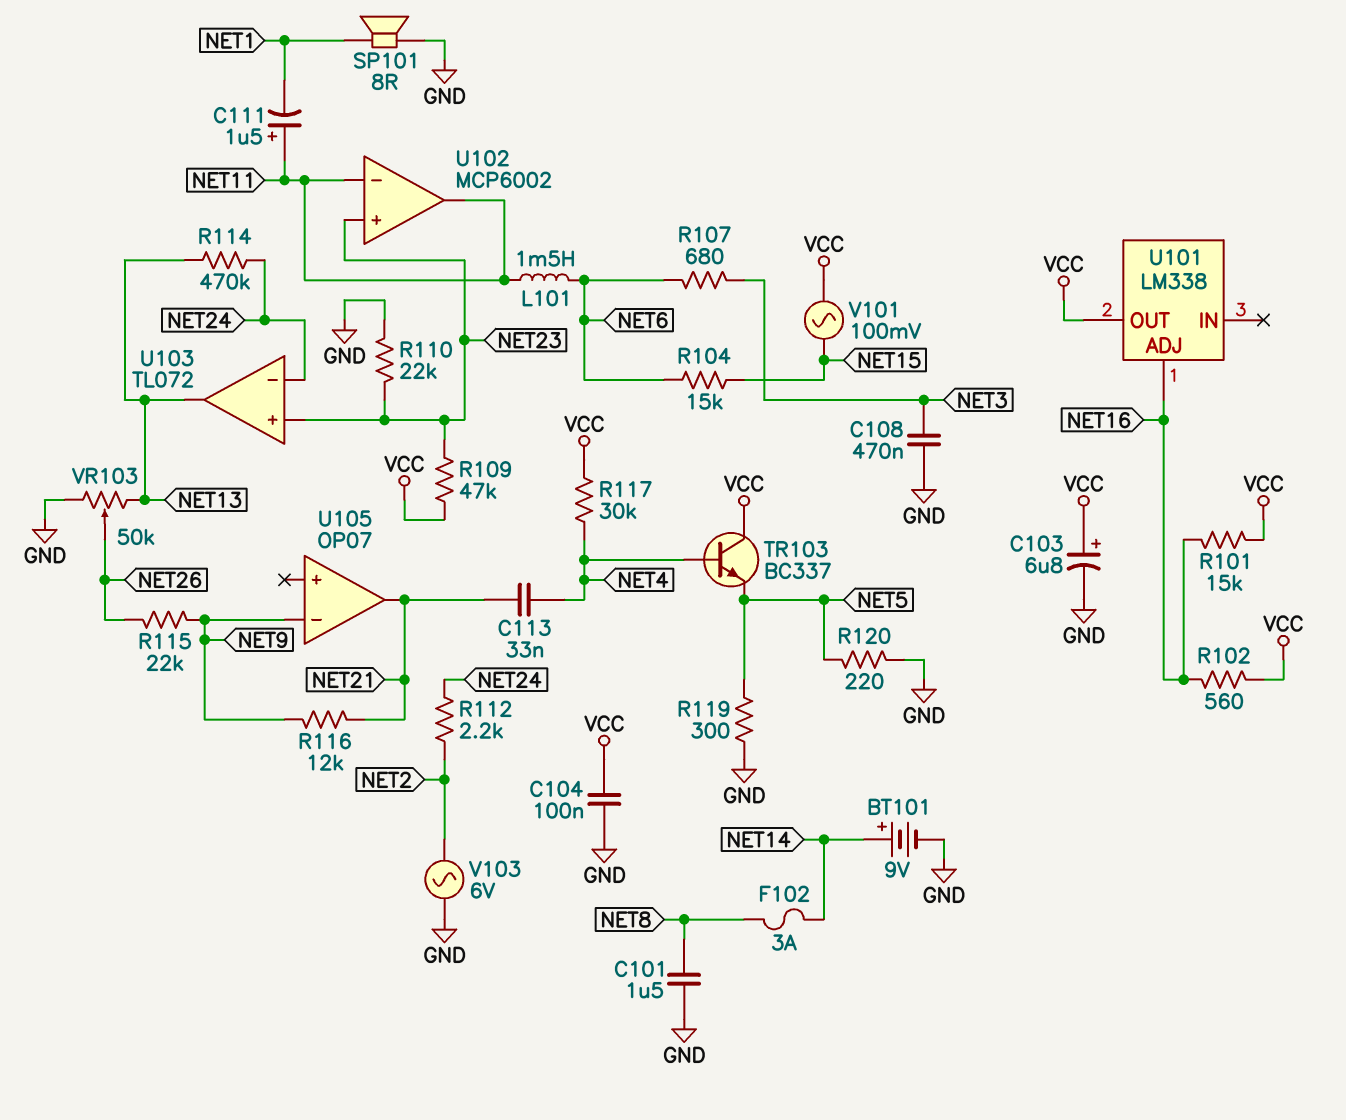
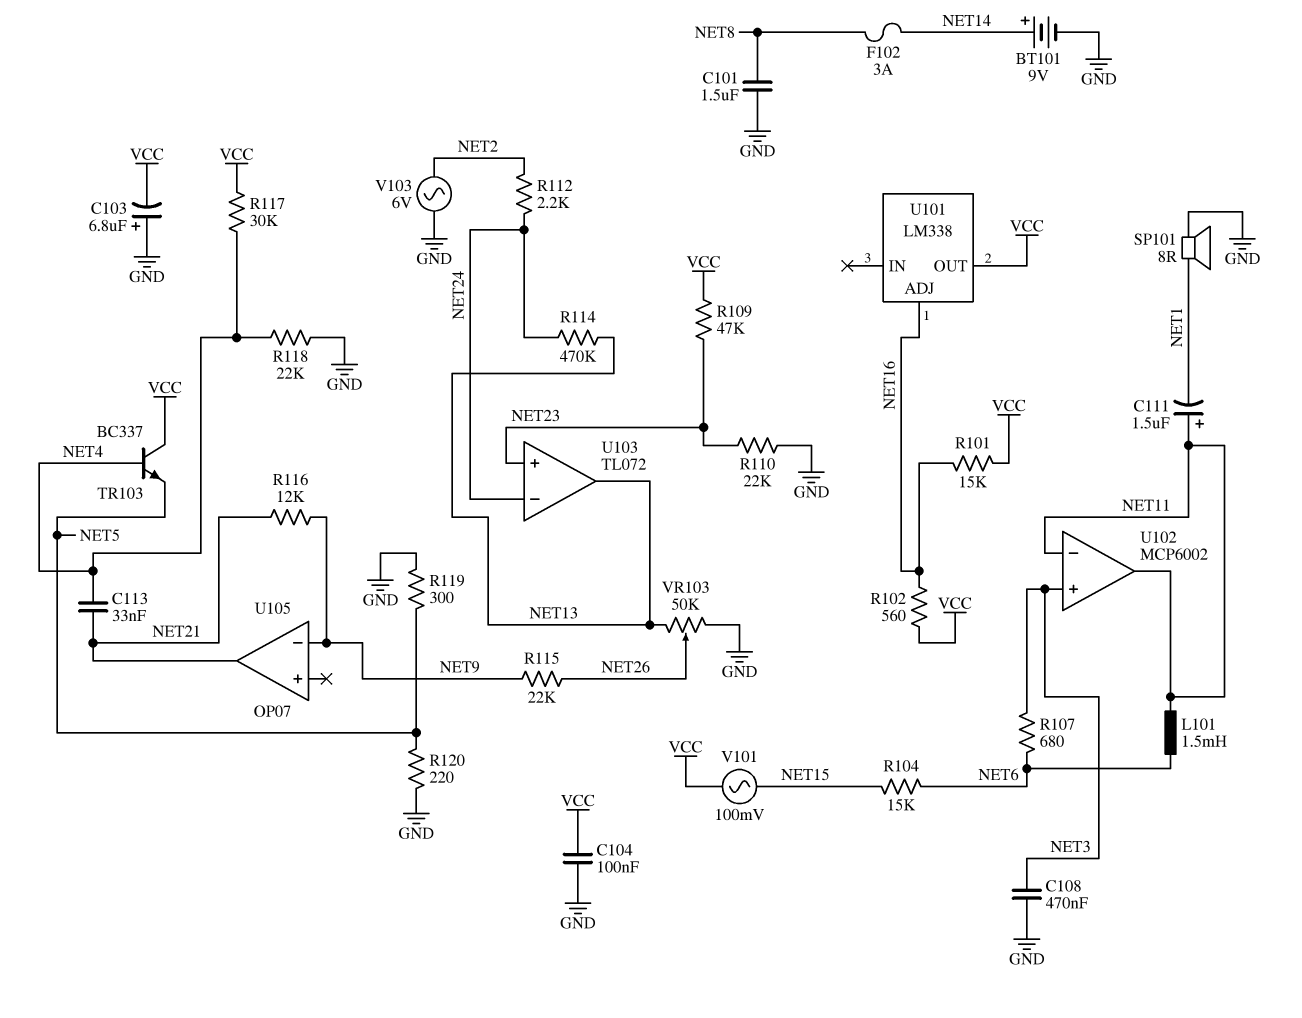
C103: 6.8uF (plus VCC, minus GND) -> 6.8uF (plus GND, minus VCC)
R118: none -> 22k (GND, NET4)
U102 pin in+: NET23 -> NET3

